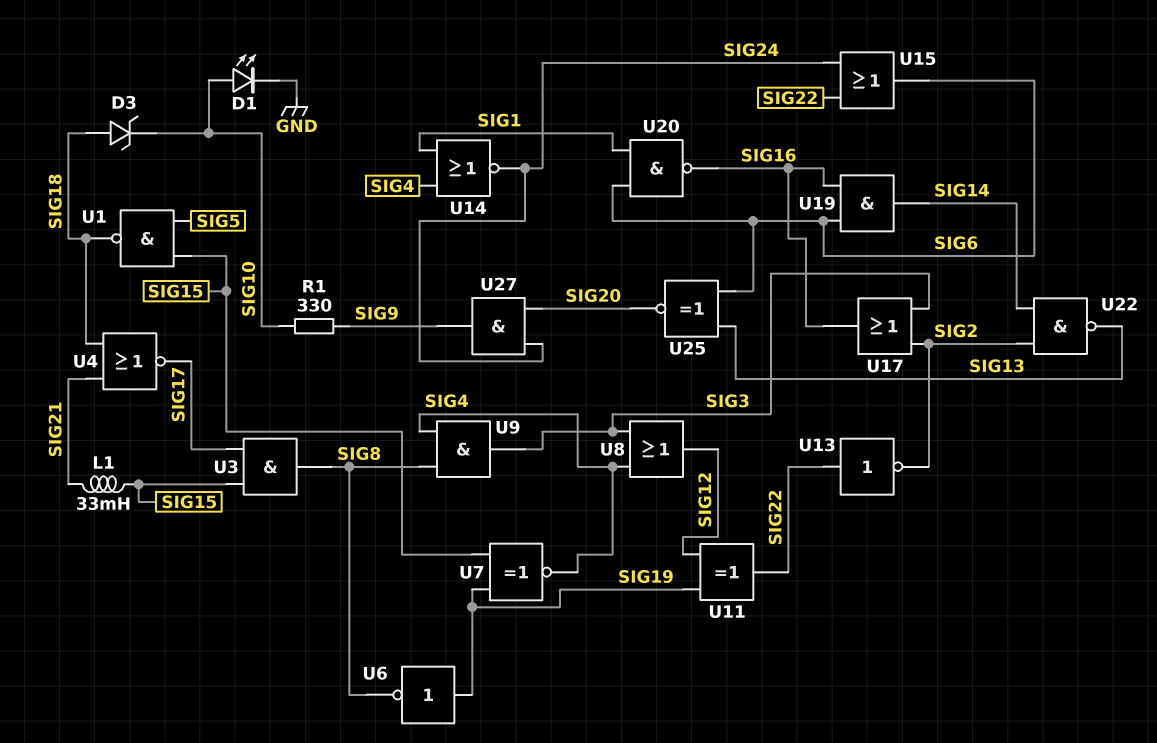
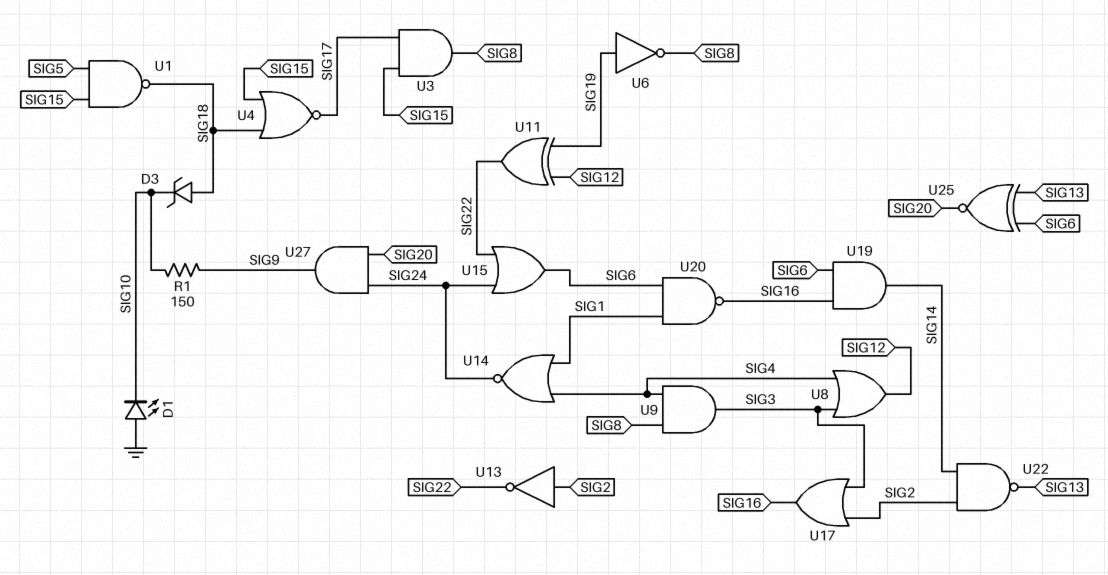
D1: LED (A SIG10, K GND) -> LED (A GND, K SIG10)
L1: 33mH (SIG15, SIG21) -> none
R1: 330 (SIG9, SIG10) -> 150 (SIG9, SIG10)
U4: NOR (in SIG18, in SIG21, out SIG17) -> NOR (in SIG15, in SIG18, out SIG17)
U7: XNOR (in SIG15, in SIG19, out SIG4) -> none
U13: NOT (in SIG22, out SIG2) -> NOT (in SIG2, out SIG22)

